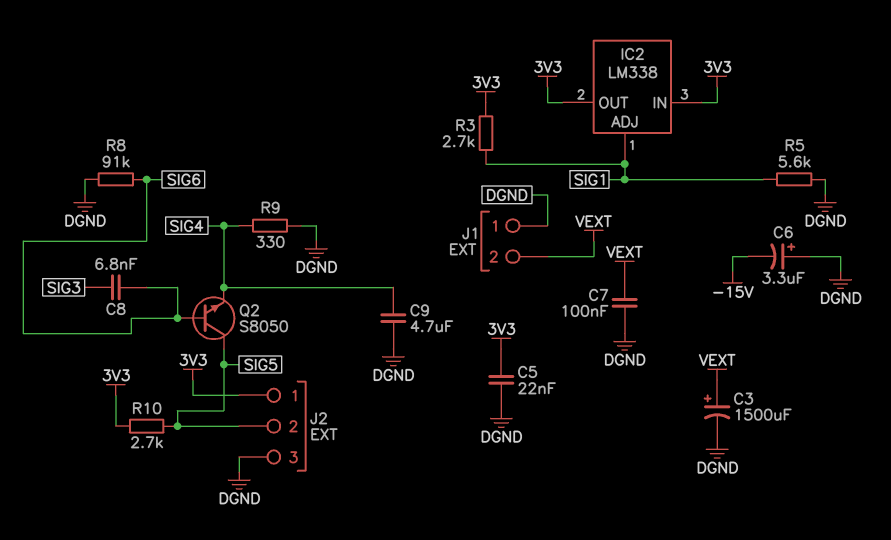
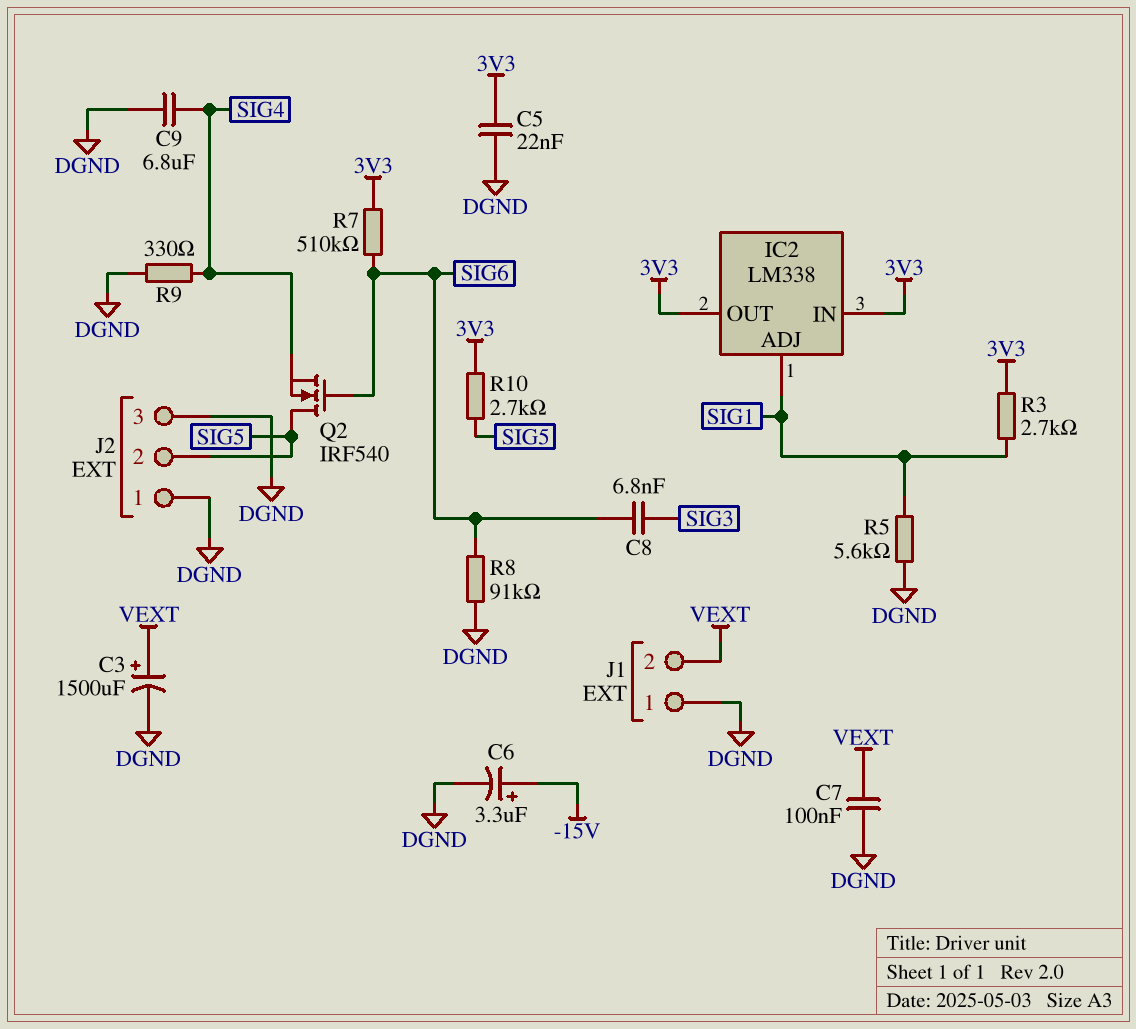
C6: 3.3uF (plus DGND, minus -15V) -> 3.3uF (plus -15V, minus DGND)
C9: 4.7uF (DGND, SIG4) -> 6.8uF (DGND, SIG4)
J2 pin 1: 3V3 -> DGND
Q2: NPN S8050 (B SIG6, C SIG5, E SIG4) -> NMOS IRF540 (G SIG6, D SIG5, S SIG4)
R7: none -> 510k (3V3, SIG6)

